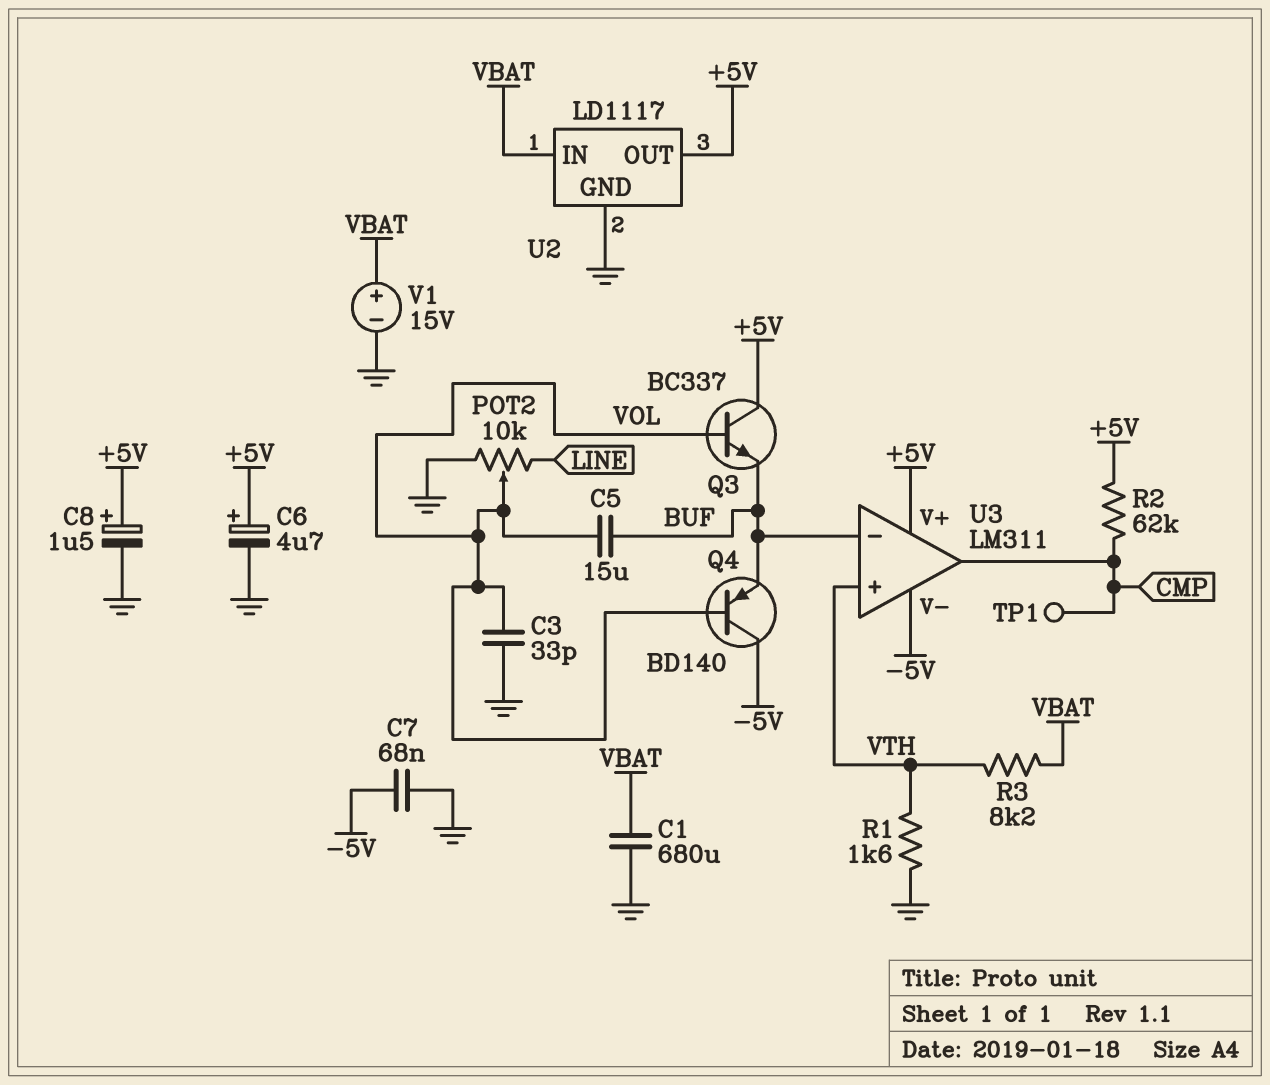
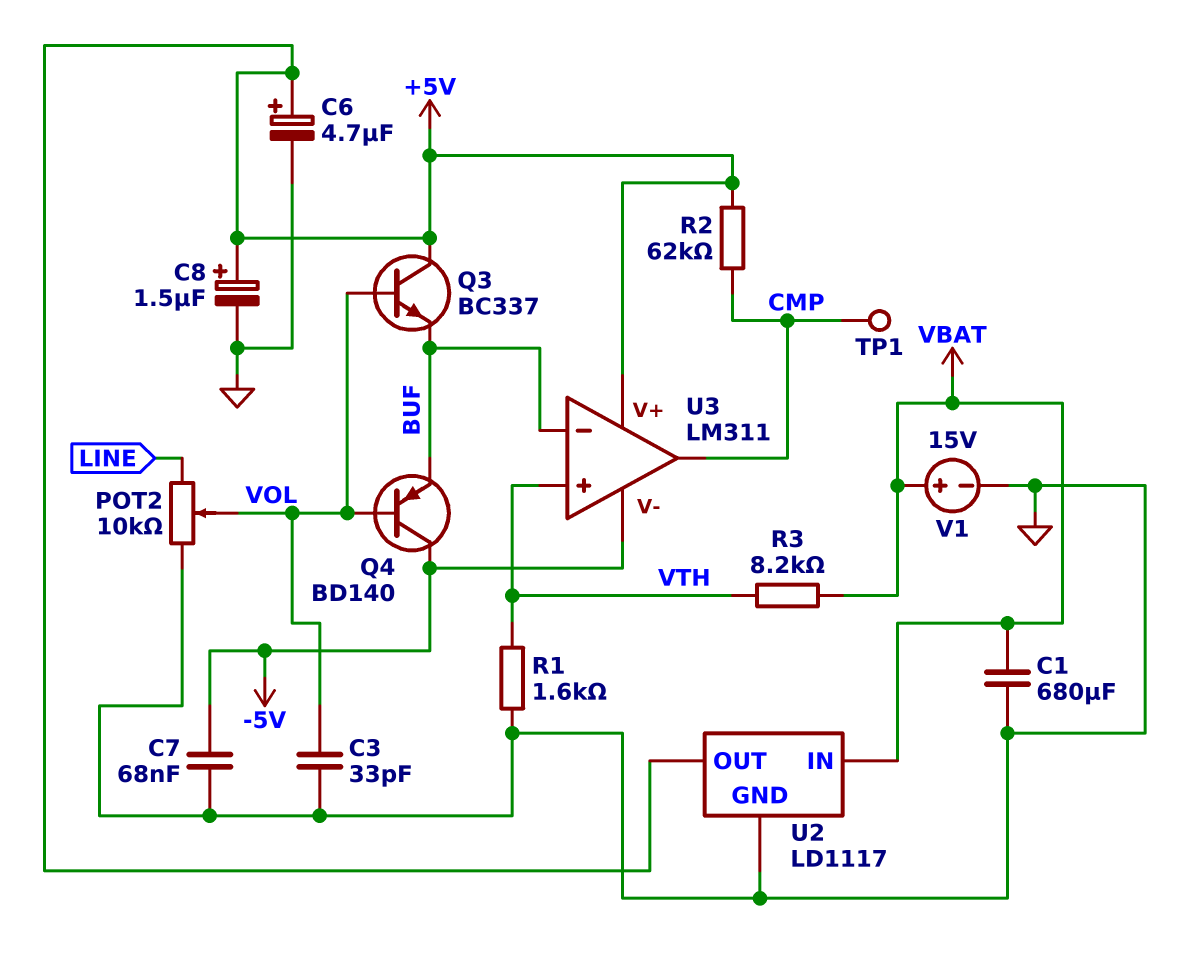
C5: 15uF (BUF, VOL) -> none

